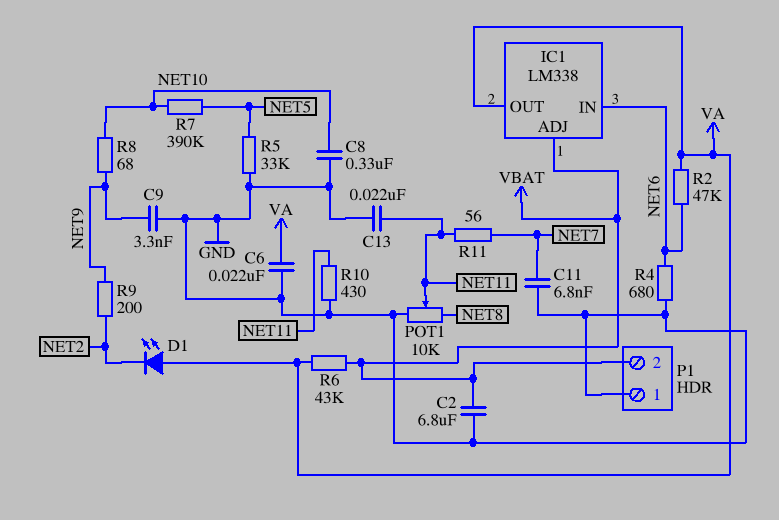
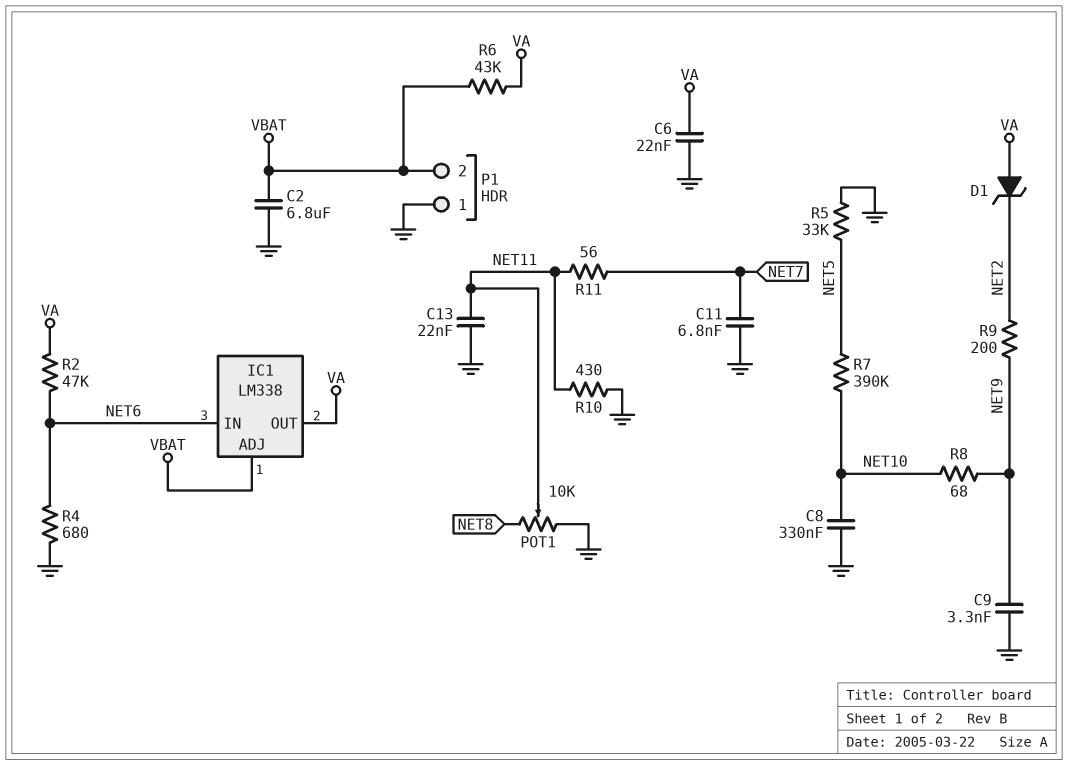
D1: LED (A VA, K NET2) -> zener (A VA, K NET2)

